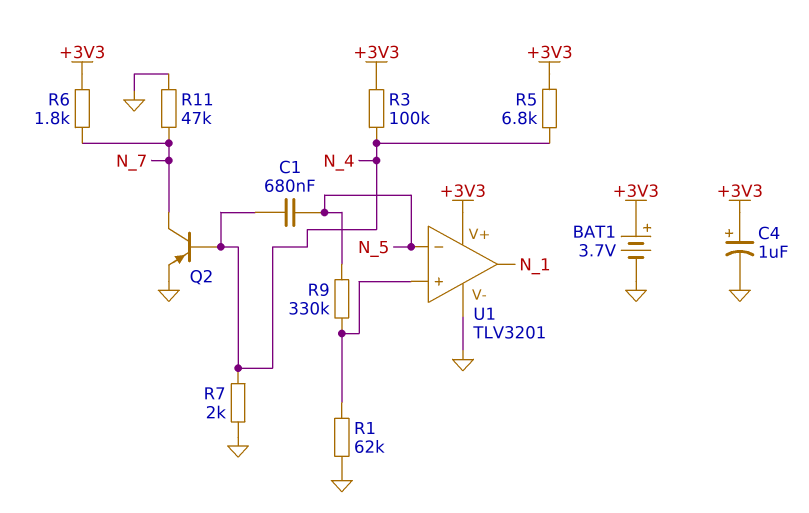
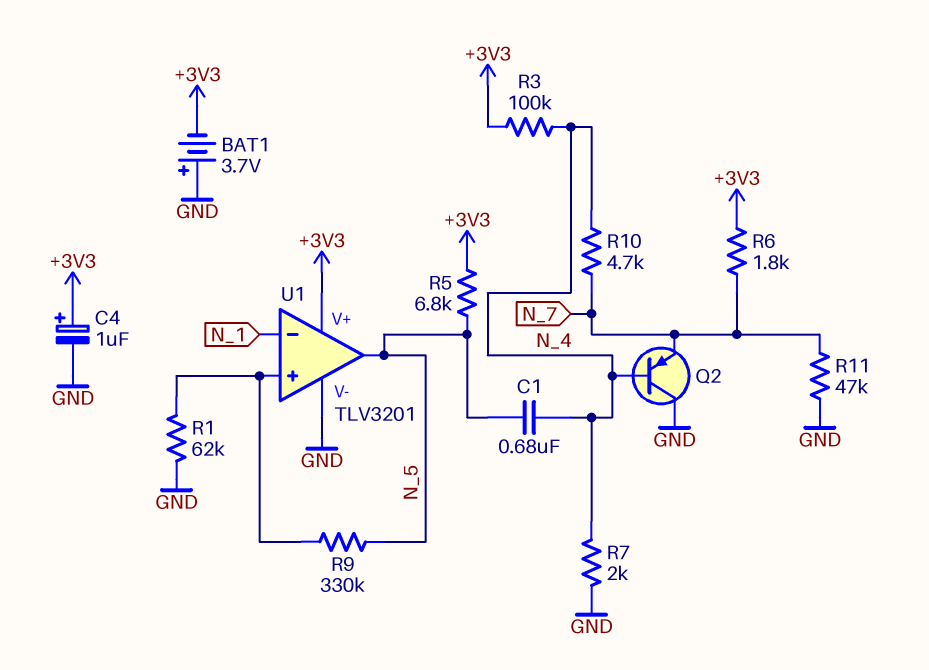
BAT1: 3.7V (plus +3V3, minus GND) -> 3.7V (plus GND, minus +3V3)
Q2: PNP (B N_4, C N_7, E GND) -> PNP (B N_4, C GND, E N_7)
R5: 6.8k (+3V3, N_4) -> 6.8k (+3V3, N_5)
R10: none -> 4.7k (N_4, N_7)
U1 pin in-: N_5 -> N_1
U1 pin out: N_1 -> N_5

